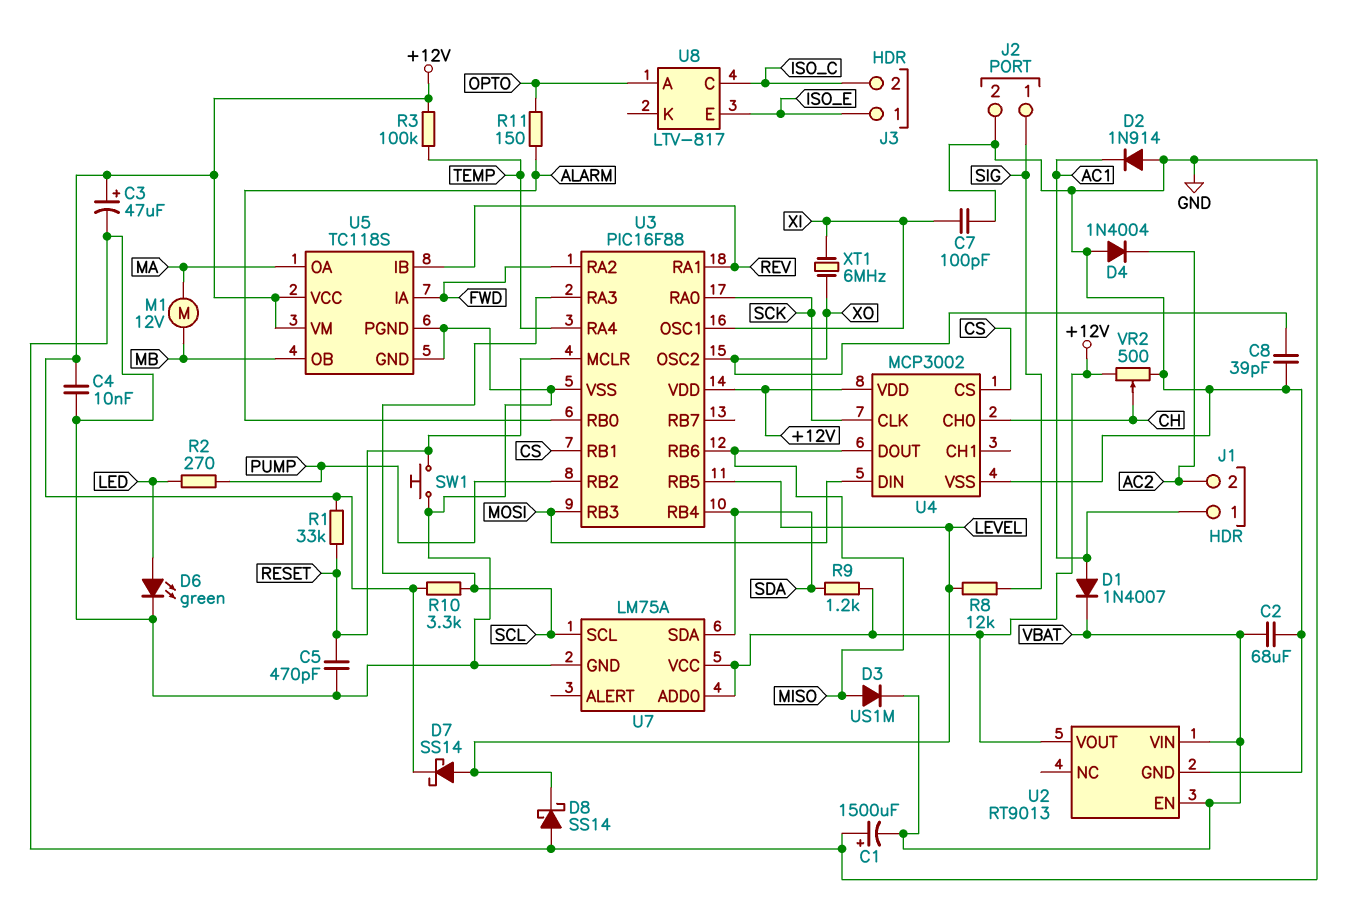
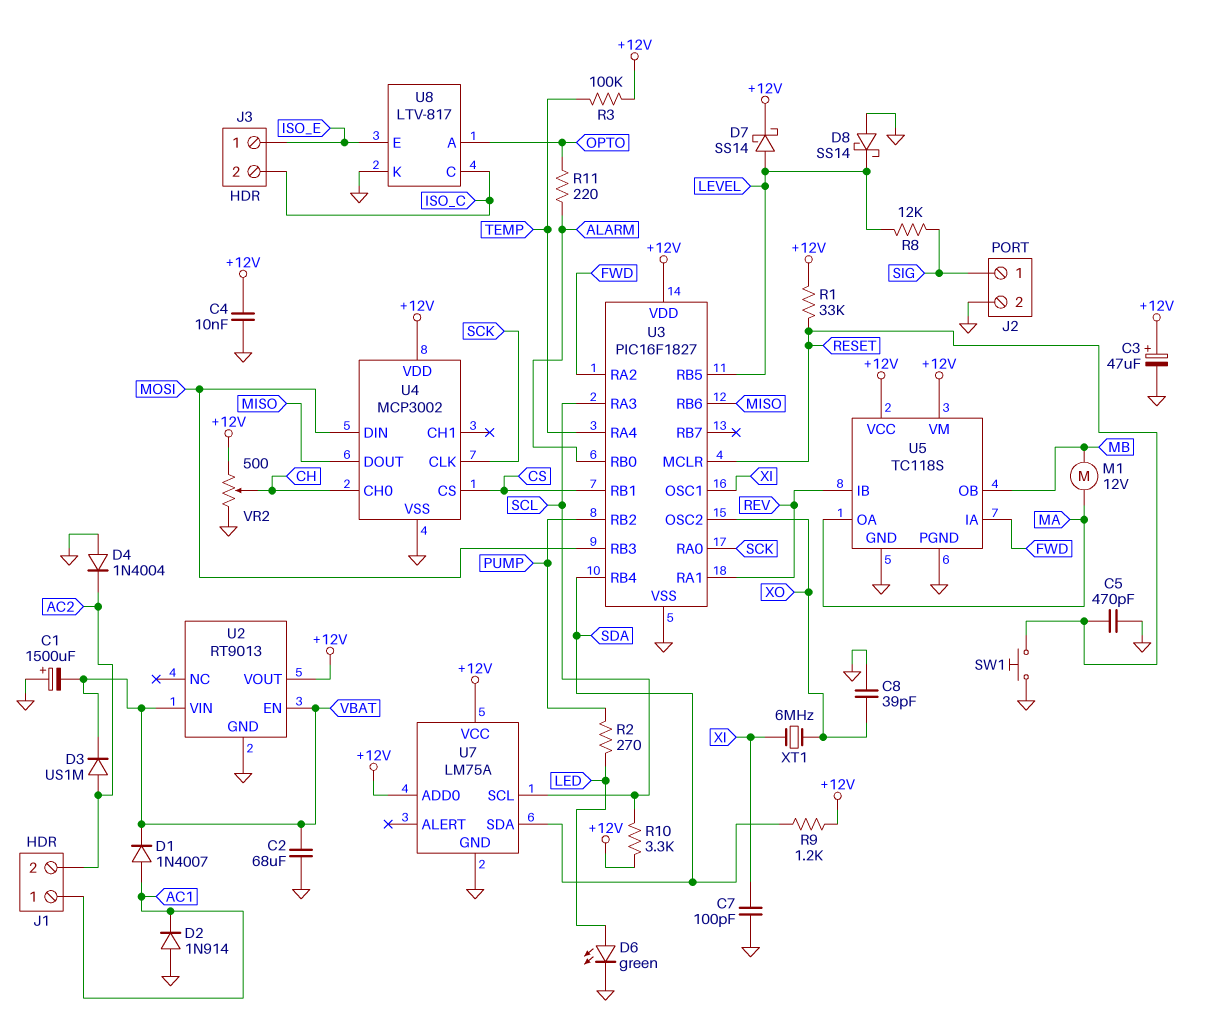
D3: diode US1M (A MISO, K VBAT) -> diode US1M (A AC2, K VBAT)
R11: 150 (ALARM, OPTO) -> 220 (ALARM, OPTO)
U3: PIC16F88 -> PIC16F1827
U8 pin K: none -> GND

